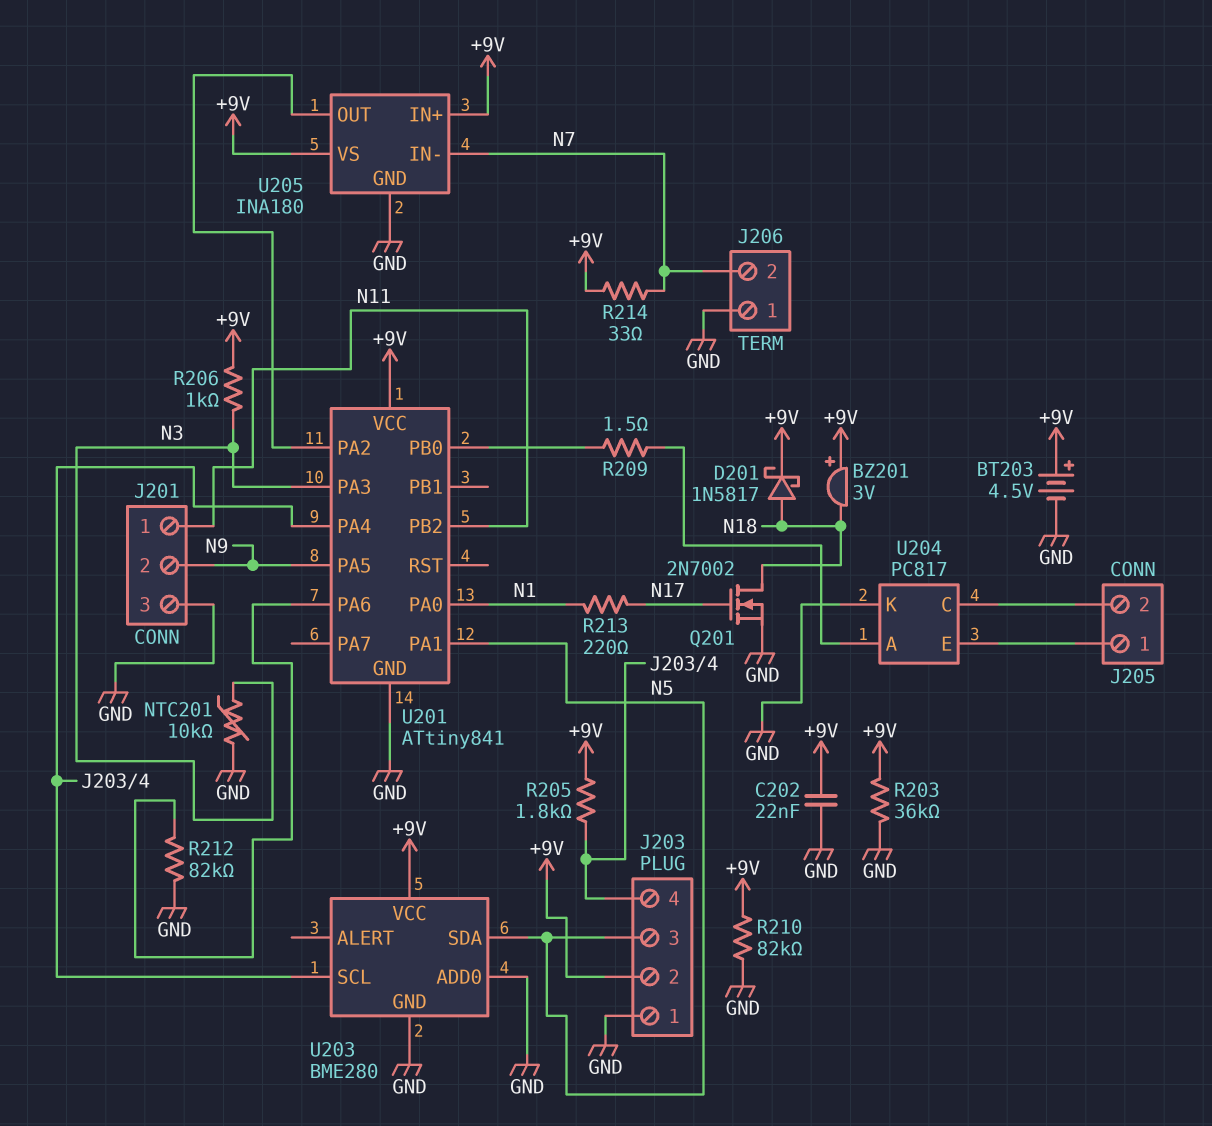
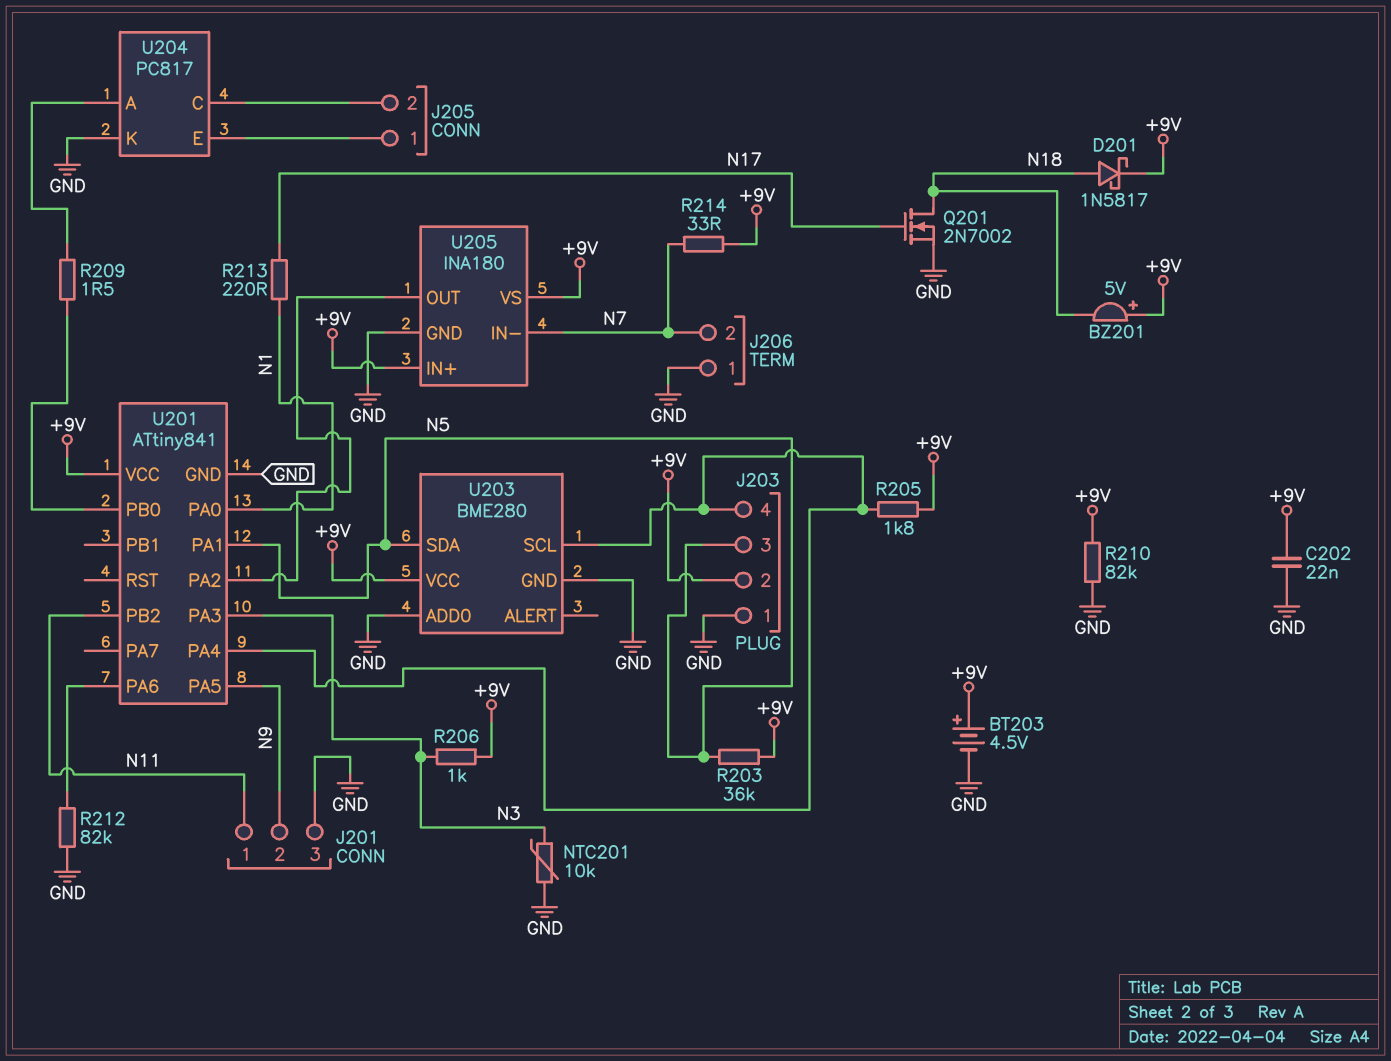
BZ201: buzzer 3V (plus +9V, minus N18) -> buzzer 5V (plus +9V, minus N18)
R203: 36k (+9V, GND) -> 36k (+9V, N5)

